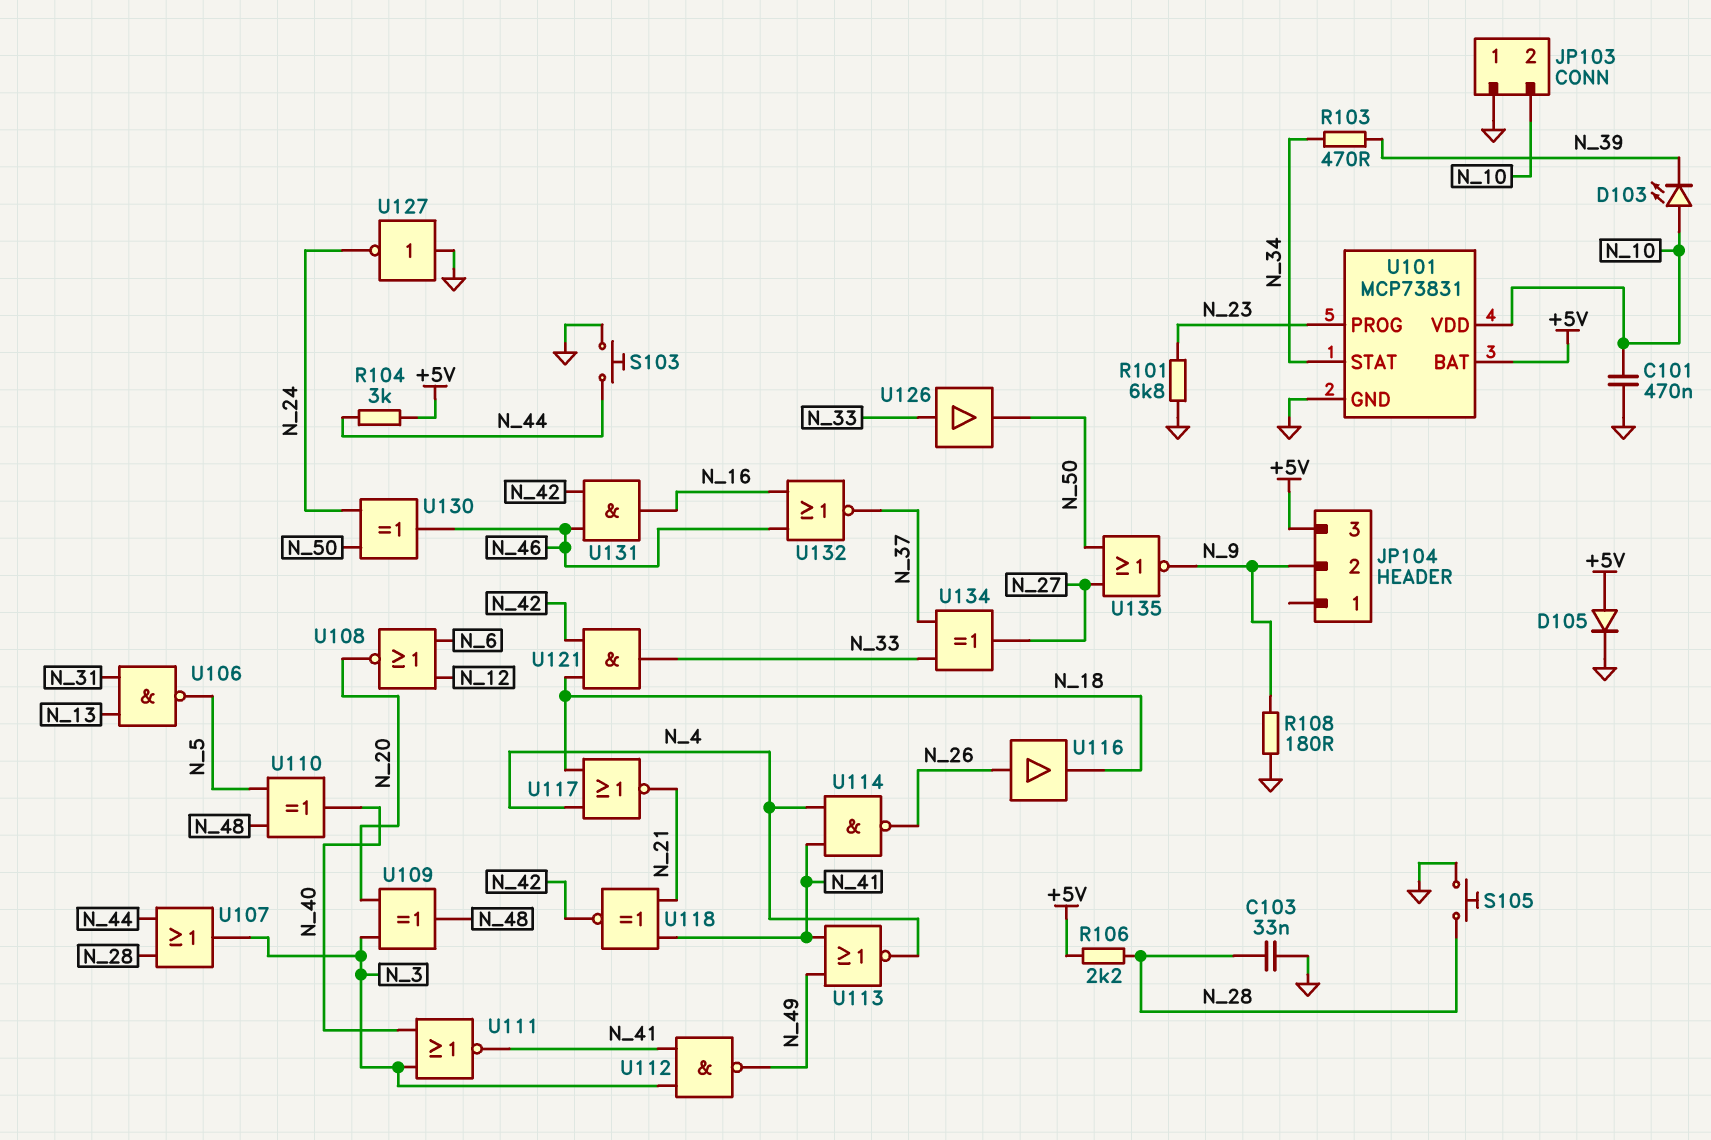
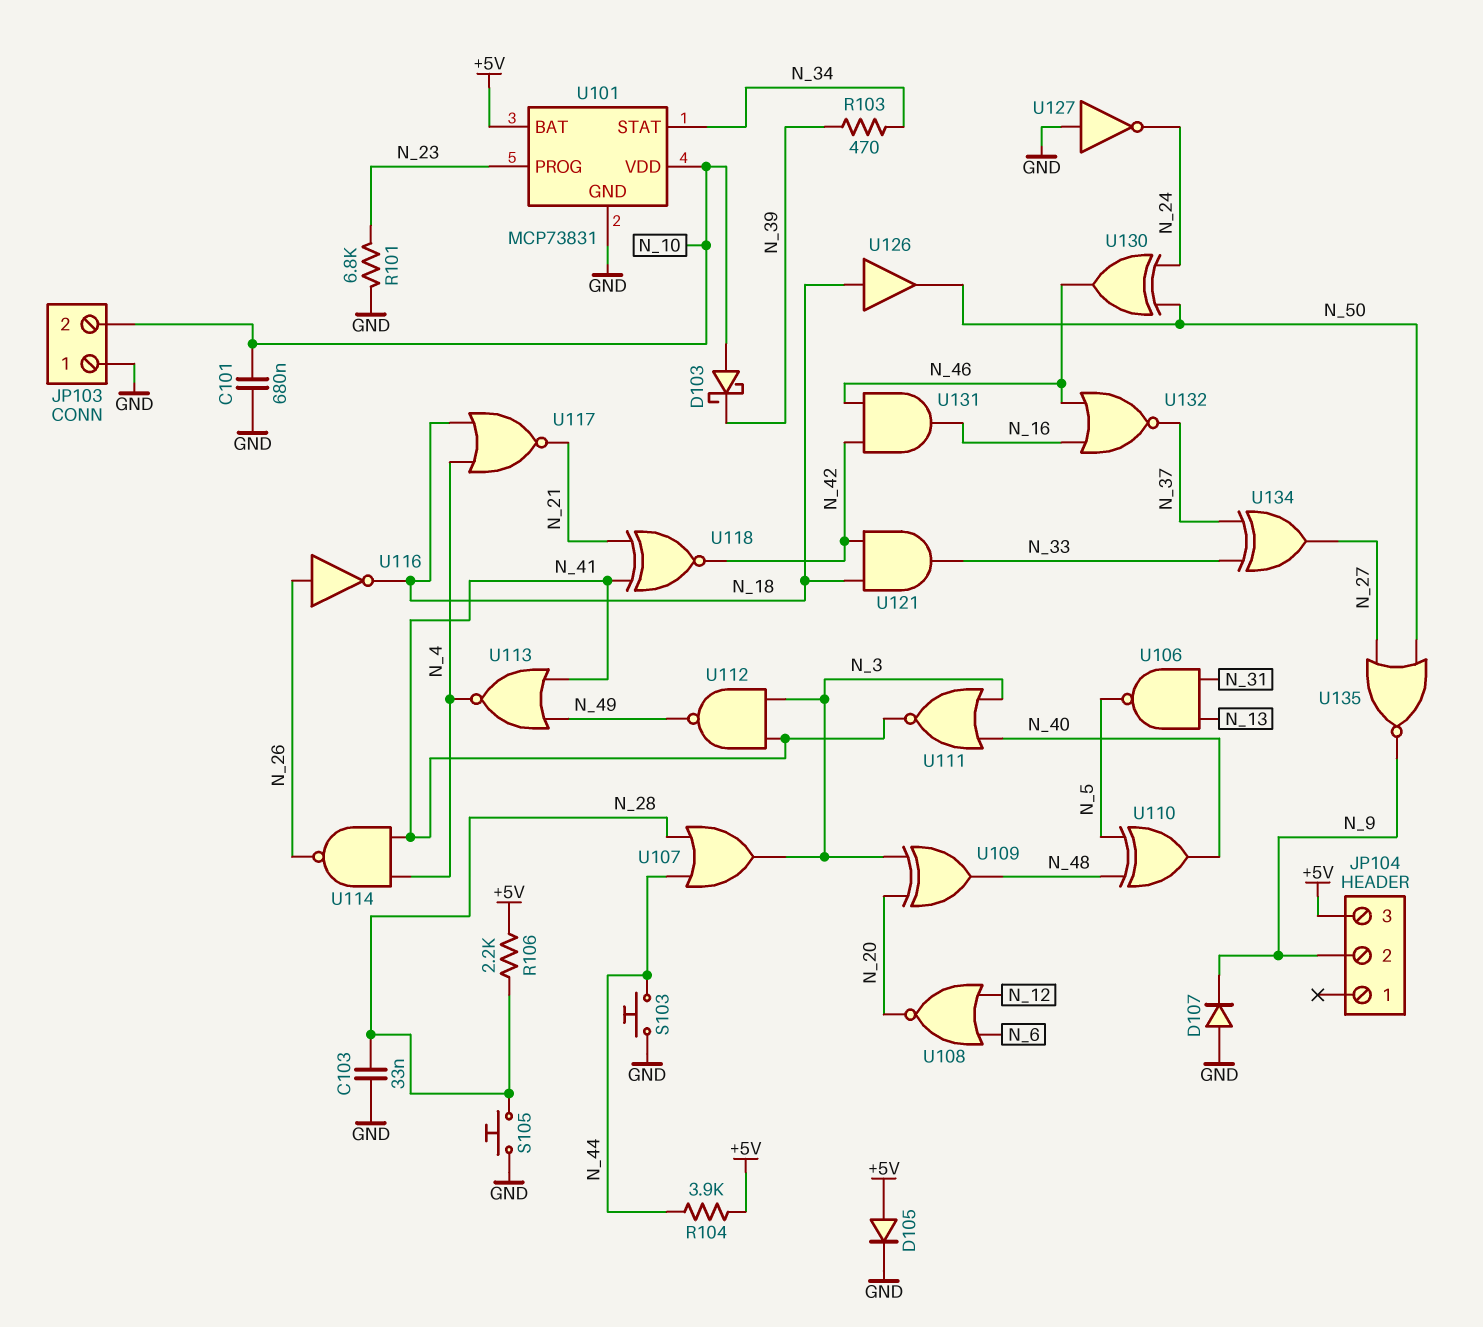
C101: 470nF (GND, N_10) -> 680nF (GND, N_10)
D103: LED (A N_10, K N_39) -> schottky (A N_10, K N_39)
D107: none -> diode (A GND, K N_9)
R104: 3k (+5V, N_44) -> 3.9k (+5V, N_44)
R108: 180 (GND, N_9) -> none
U116: buffer (in N_26, out N_18) -> NOT (in N_26, out N_18)
U126: buffer (in N_33, out N_50) -> buffer (in N_18, out N_50)

